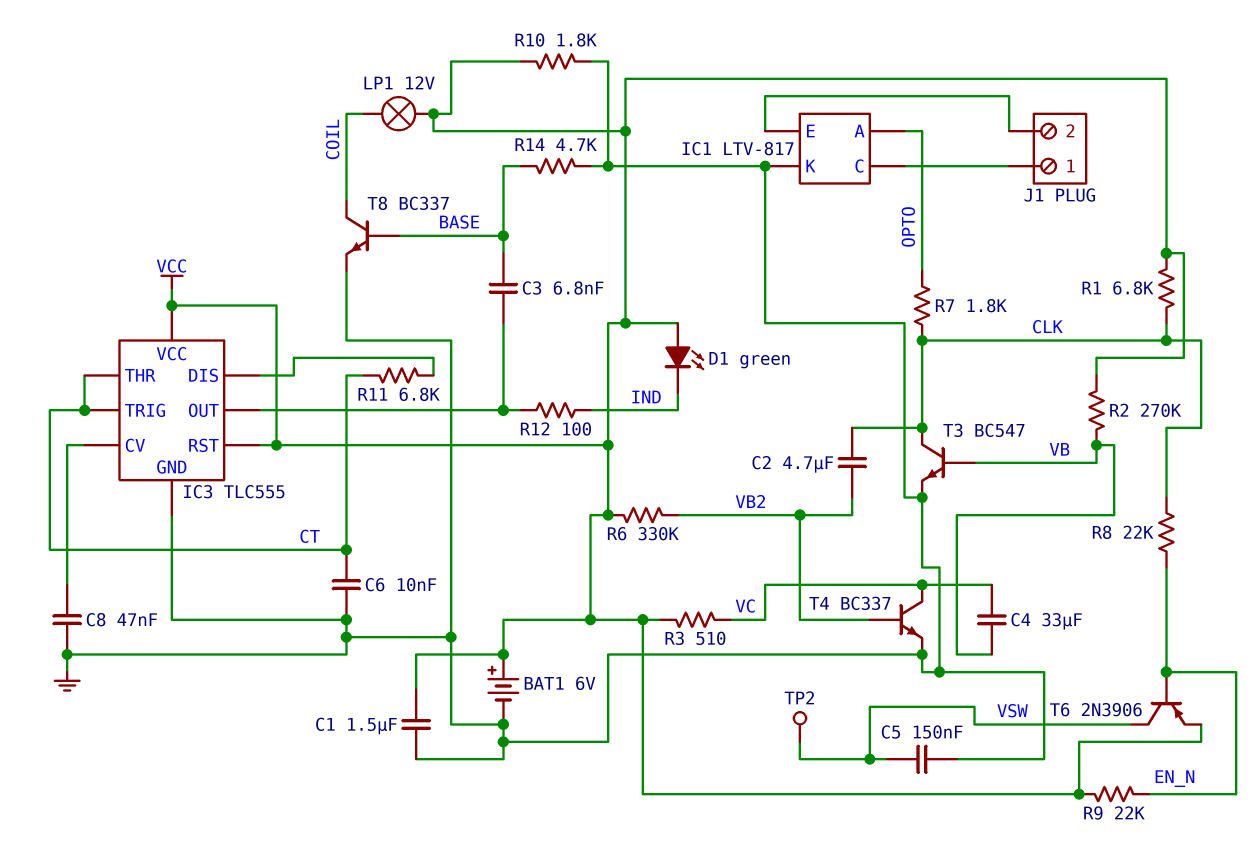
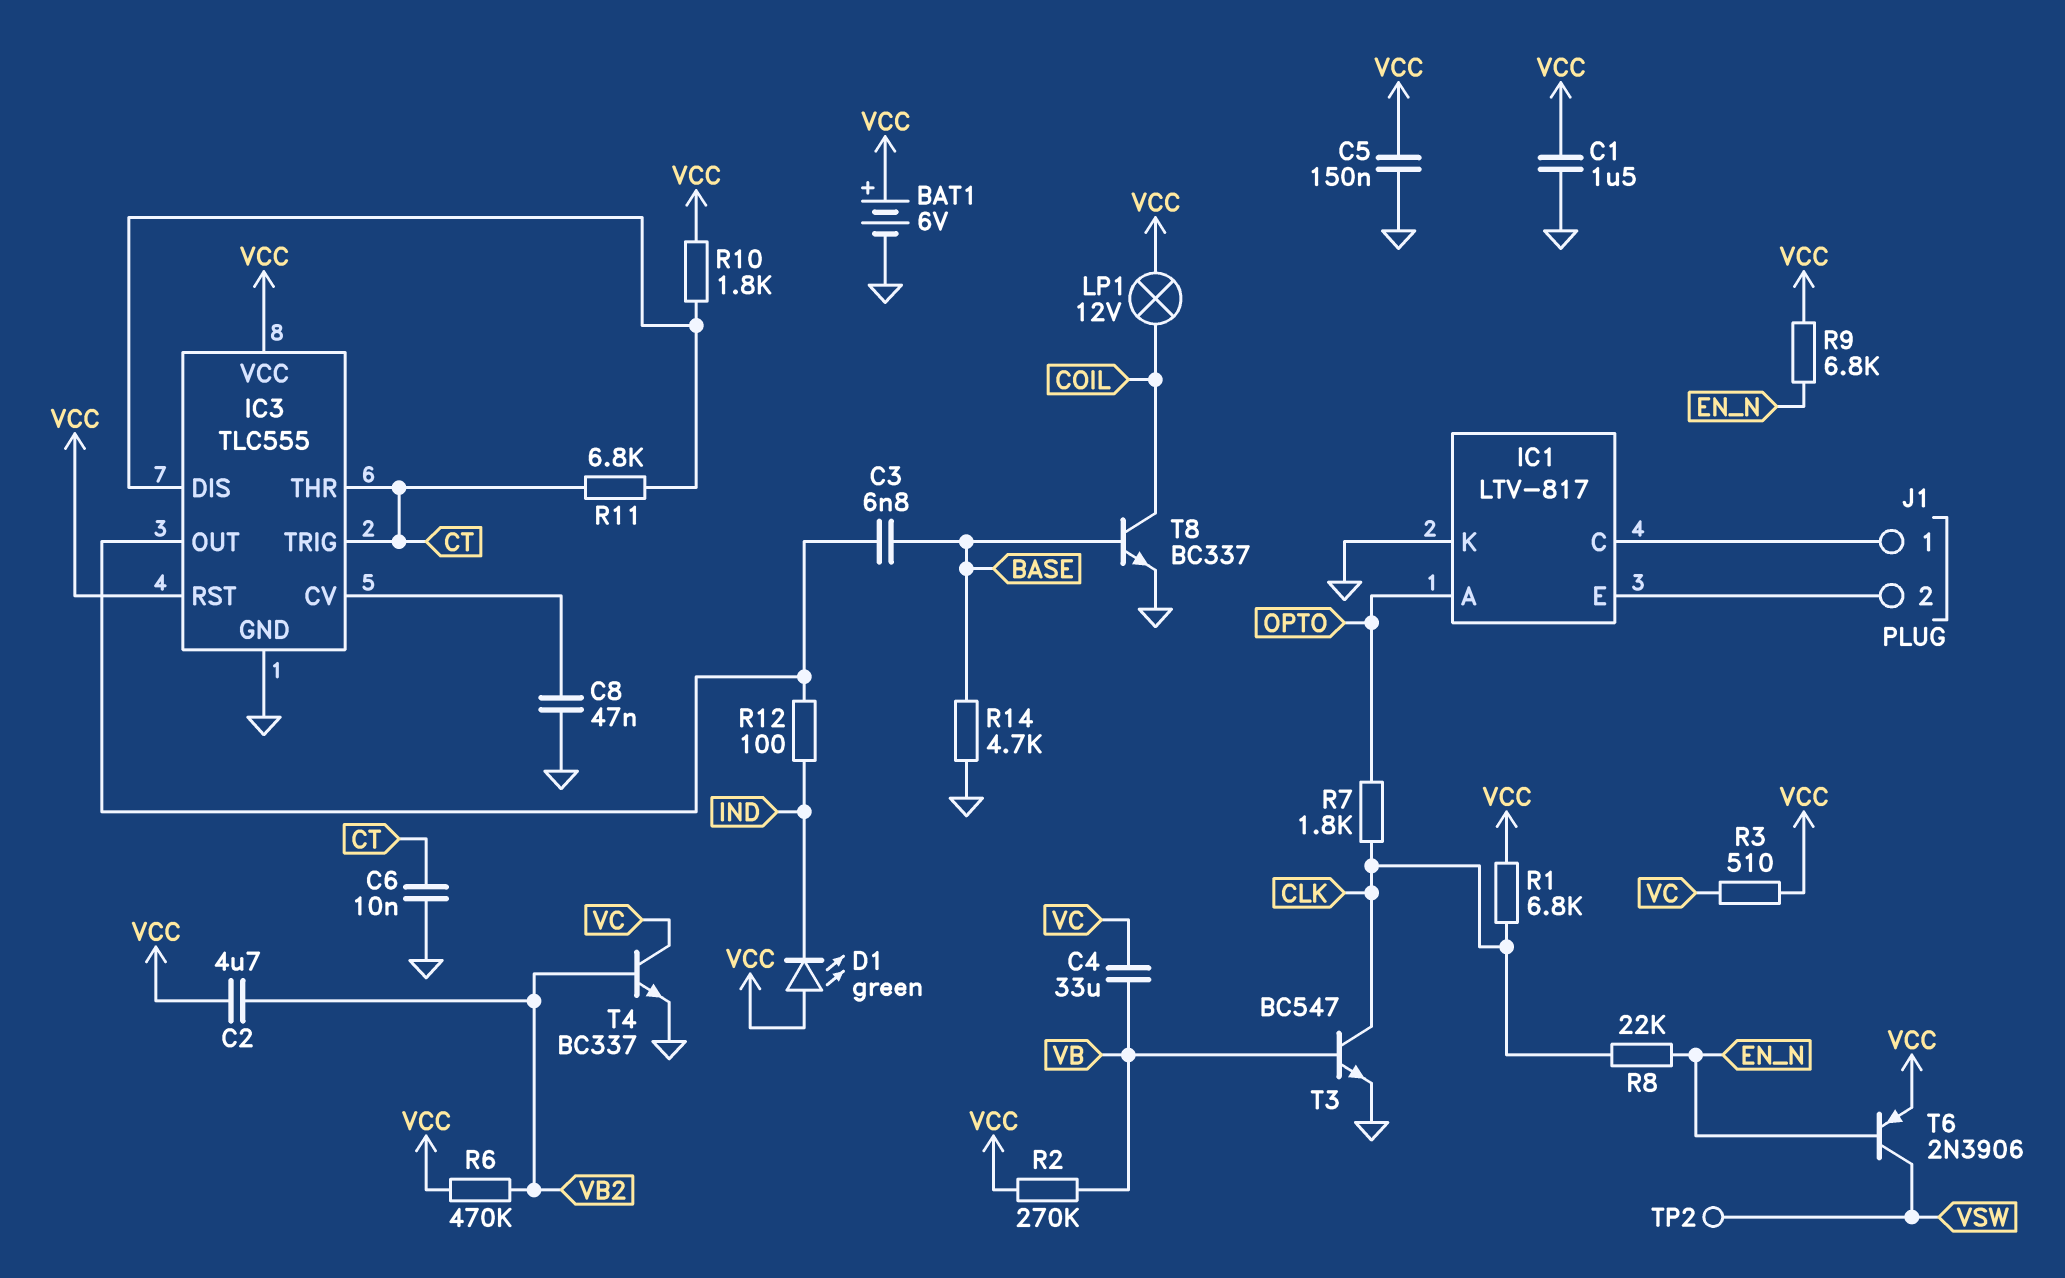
C2: 4.7uF (CLK, VB2) -> 4.7uF (VB2, VCC)
C5: 150nF (GND, VSW) -> 150nF (GND, VCC)
R6: 330k (VB2, VCC) -> 470k (VB2, VCC)
R9: 22k (EN_N, VCC) -> 6.8k (EN_N, VCC)
R10: 1.8k (GND, VCC) -> 1.8k (IC3/DIS, VCC)

